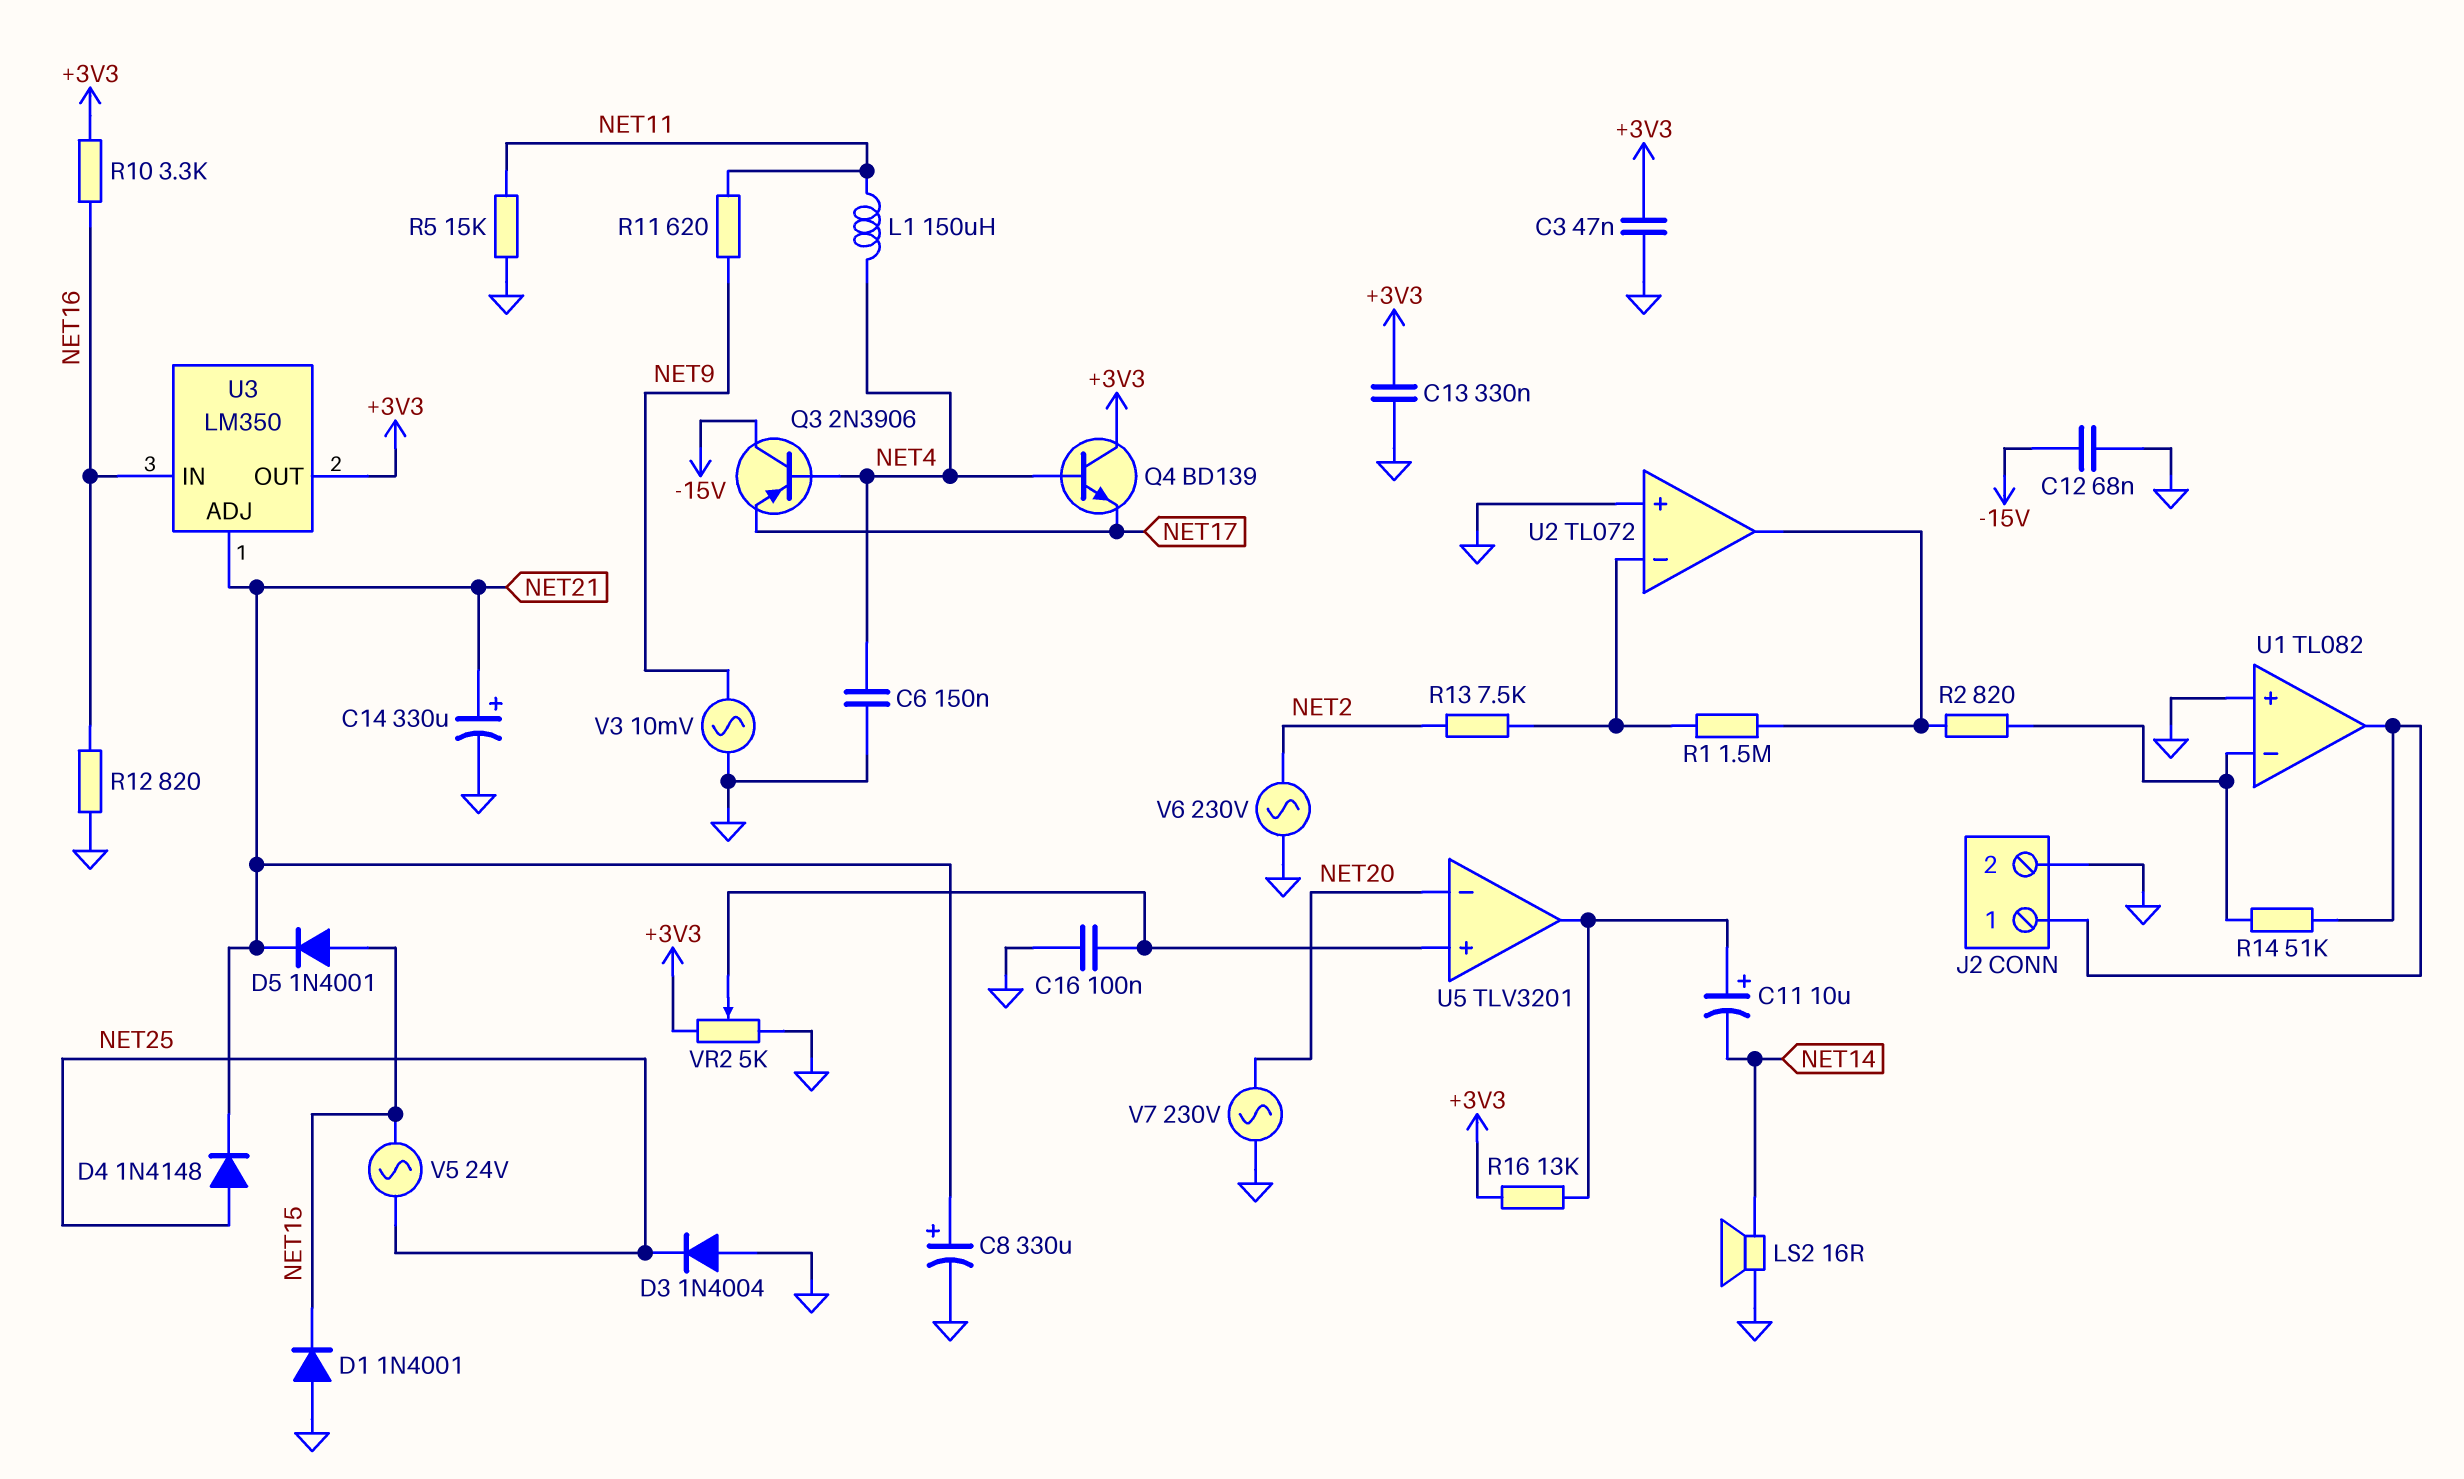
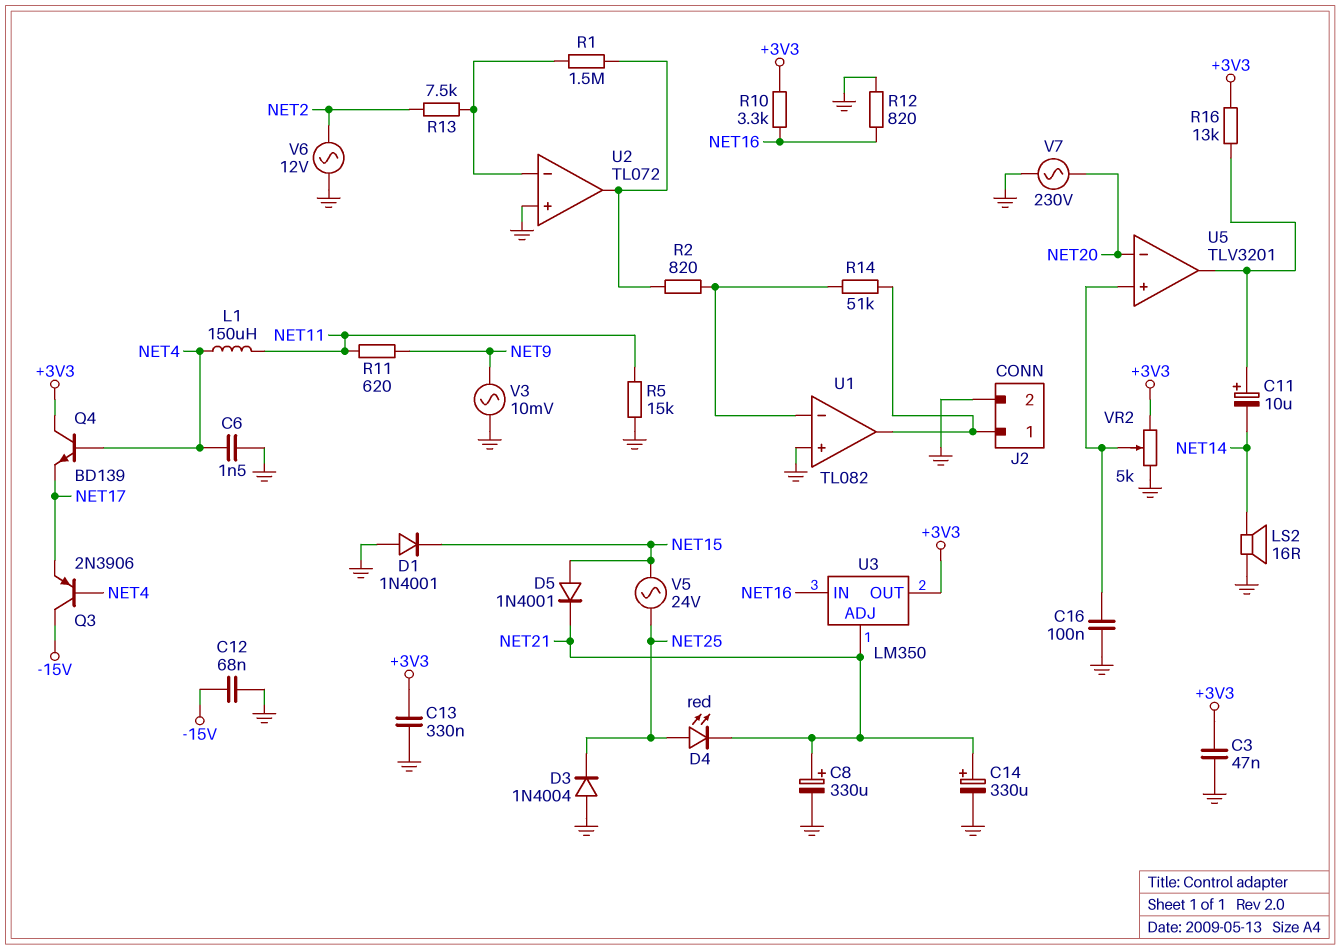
C6: 150nF (GND, NET4) -> 1.5nF (GND, NET4)
D4: diode 1N4148 (A NET25, K NET21) -> LED red (A NET25, K NET21)
V6: AC 230V (GND, NET2) -> AC 12V (GND, NET2)

